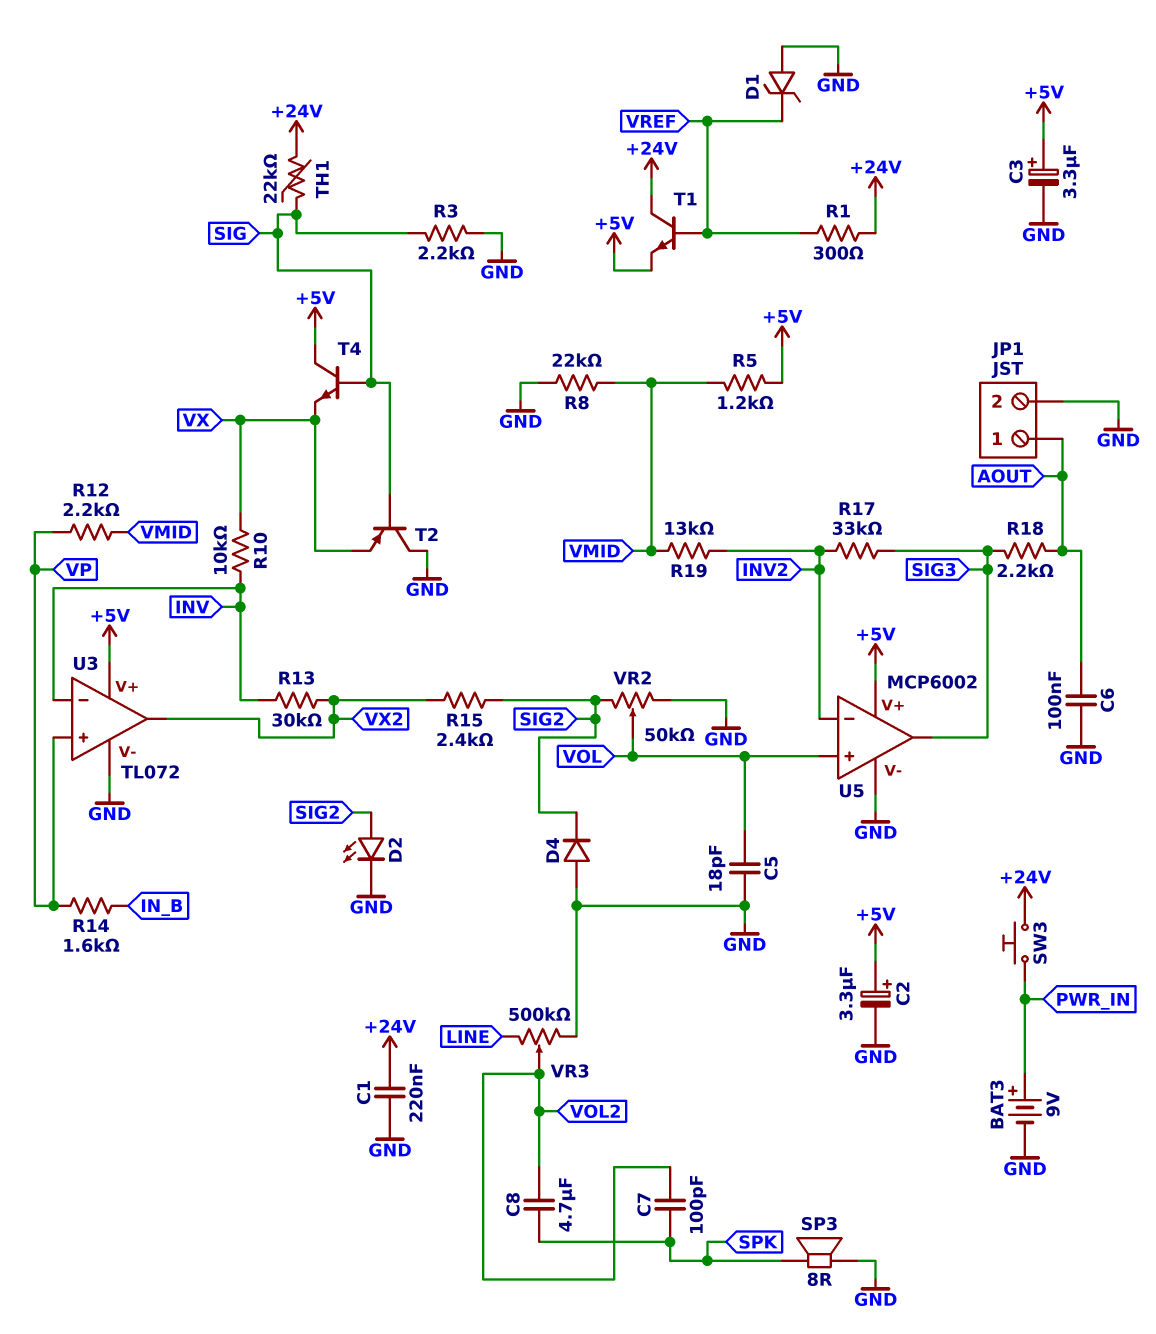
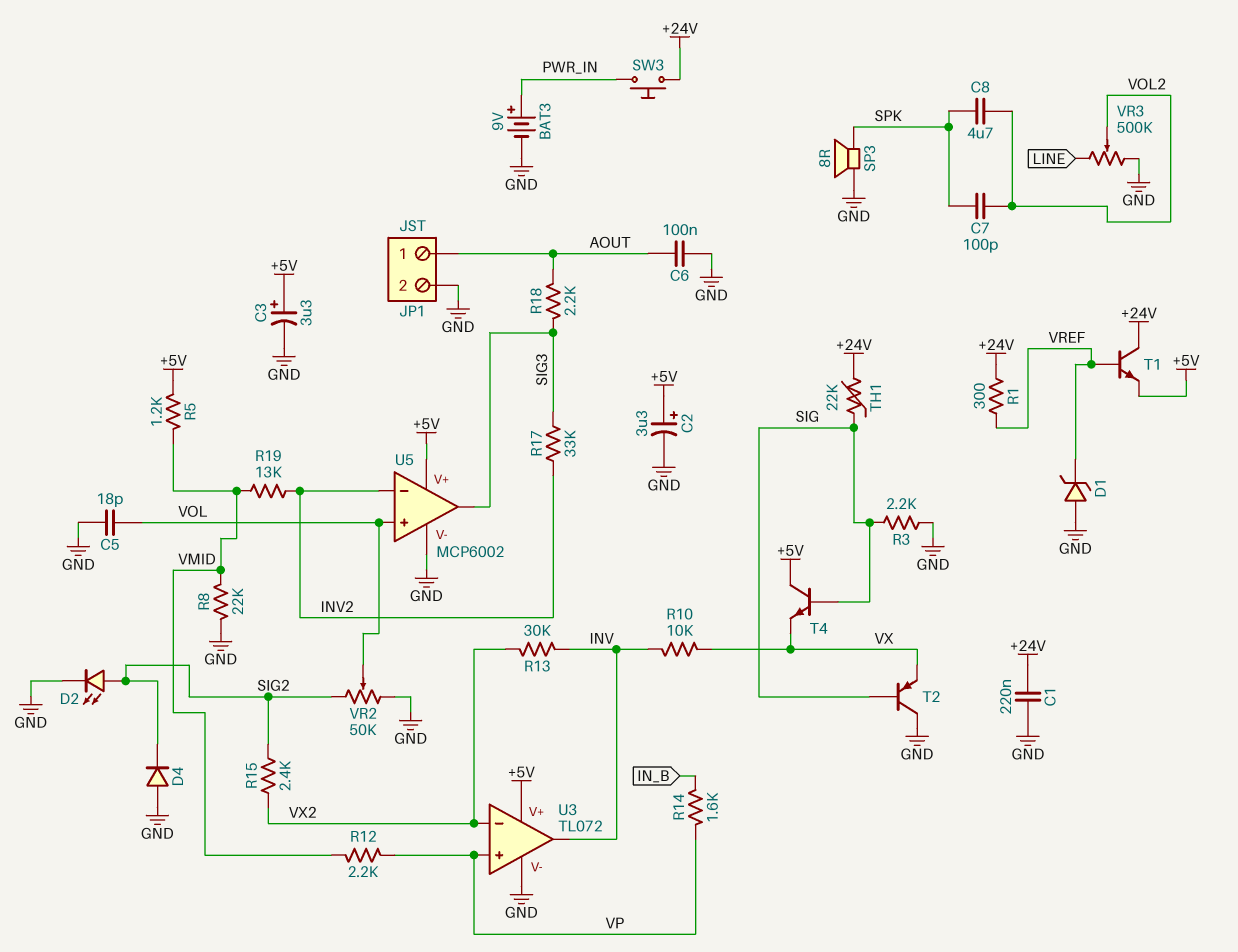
U3 pin in-: INV -> VX2
U3 pin out: VX2 -> INV

